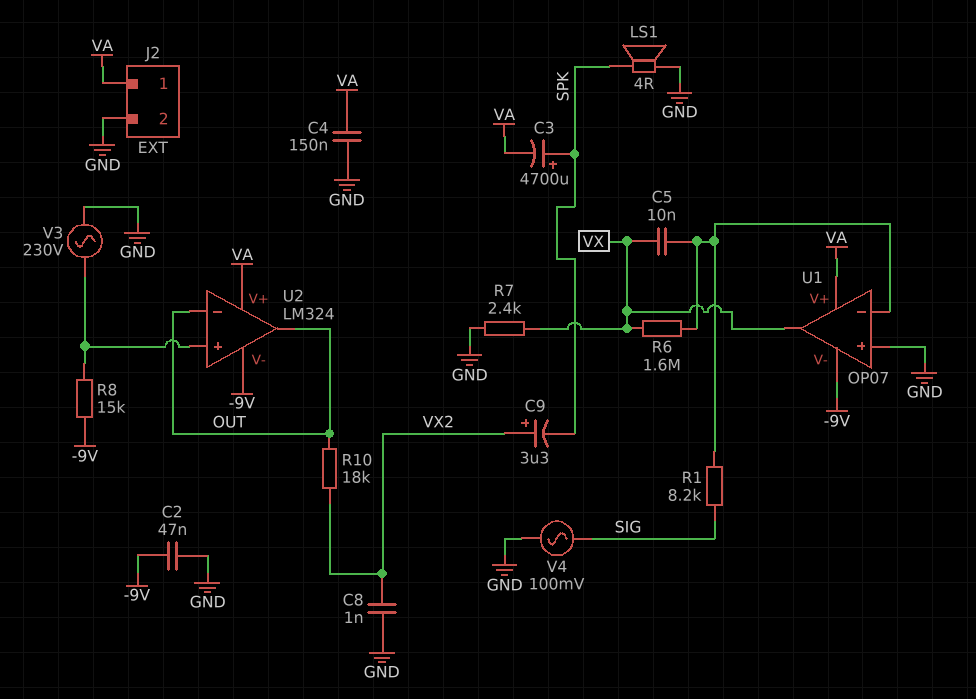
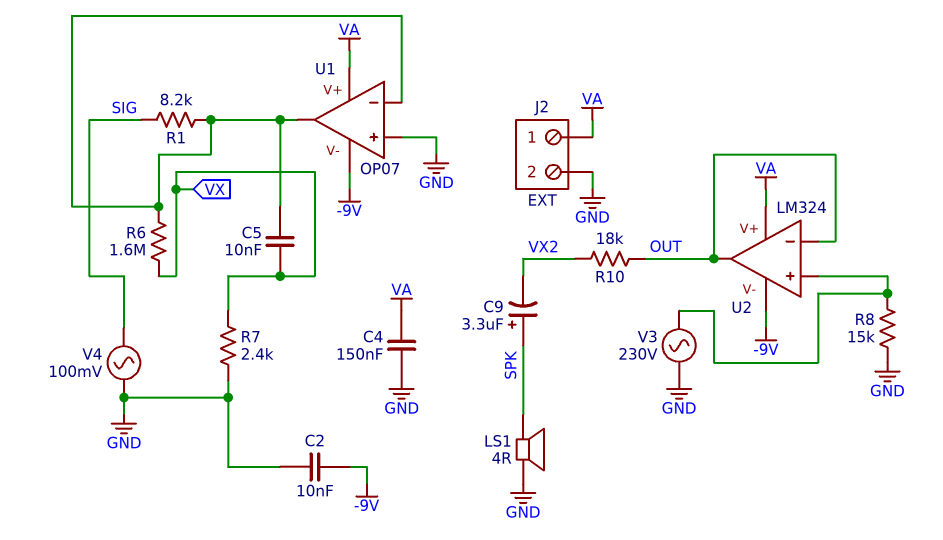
C2: 47nF (-9V, GND) -> 10nF (-9V, GND)
C3: 4700uF (plus SPK, minus VA) -> none
C8: 1nF (GND, VX2) -> none
C9: 3.3uF (plus VX2, minus SPK) -> 3.3uF (plus SPK, minus VX2)
R8: 15k (-9V, U2/in+) -> 15k (GND, U2/in+)
U1 pin out: VX -> U1/in-

